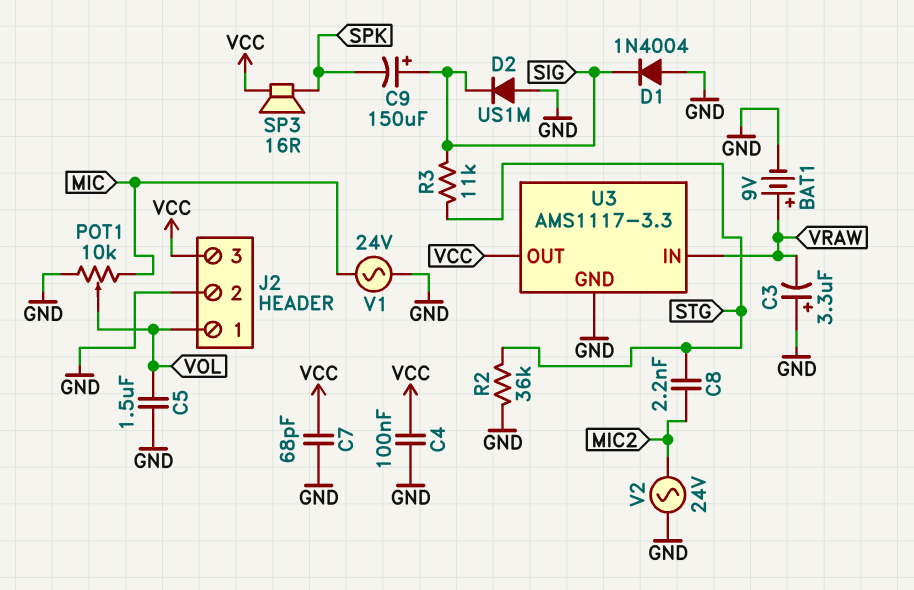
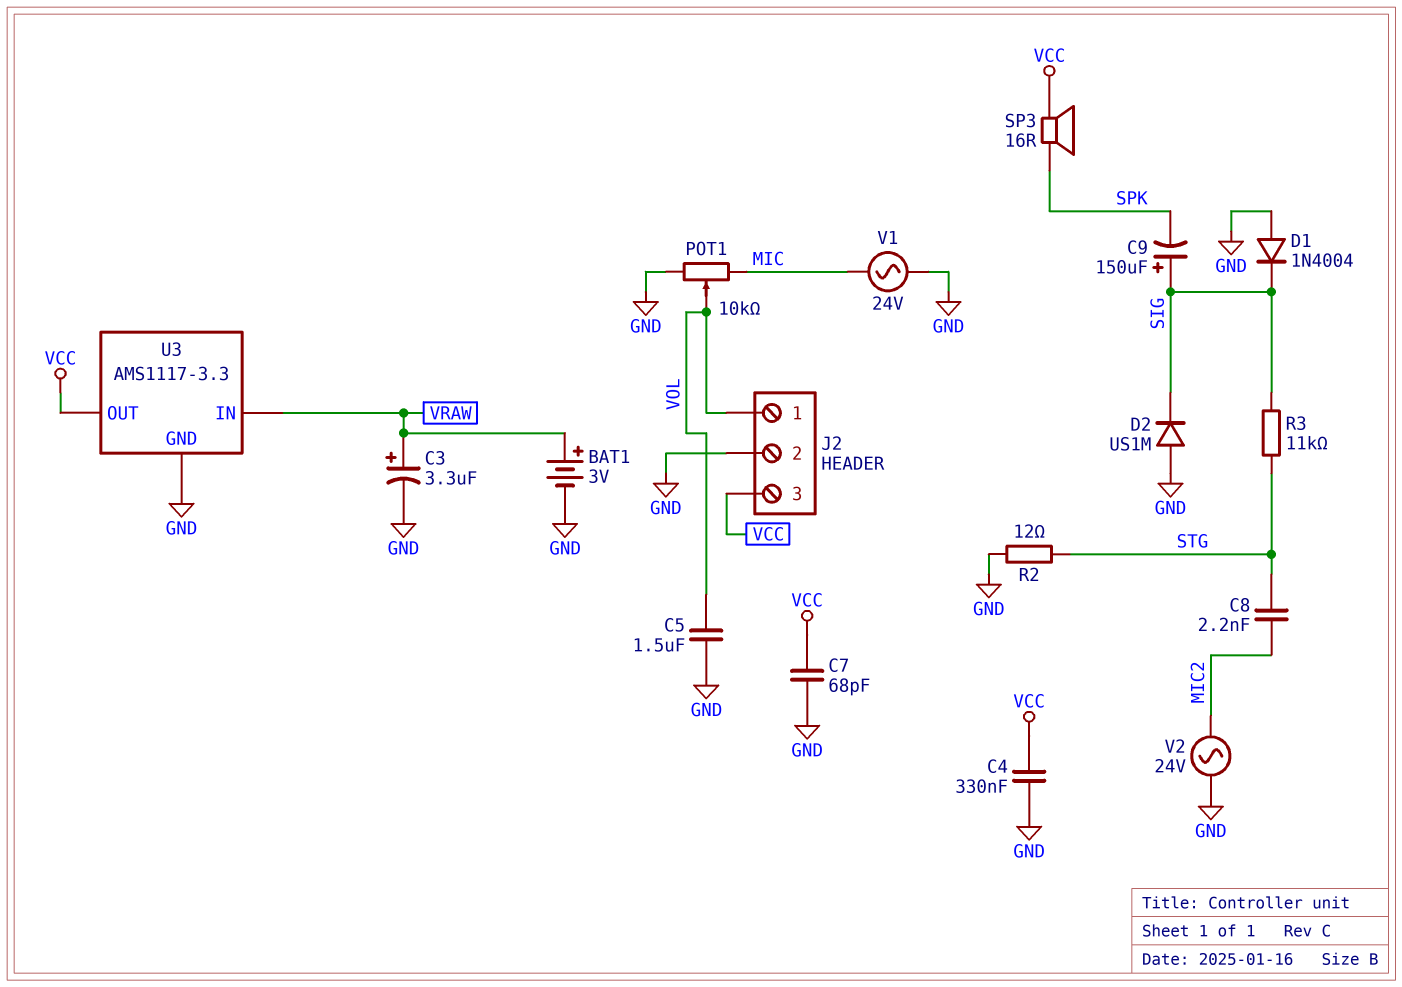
BAT1: 9V (plus VRAW, minus GND) -> 3V (plus VRAW, minus GND)
C3: 3.3uF (plus GND, minus VRAW) -> 3.3uF (plus VRAW, minus GND)
C4: 100nF (GND, VCC) -> 330nF (GND, VCC)
R2: 36k (GND, STG) -> 12 (GND, STG)

